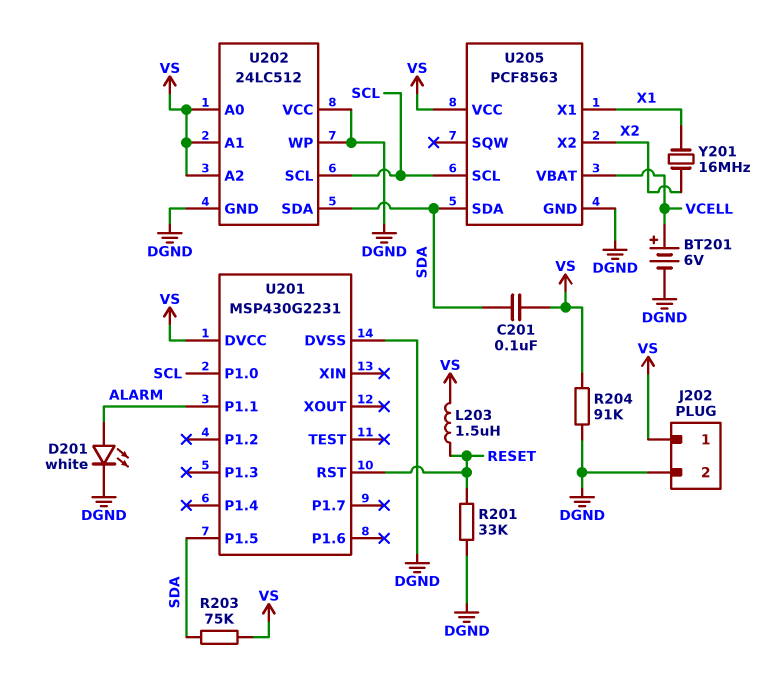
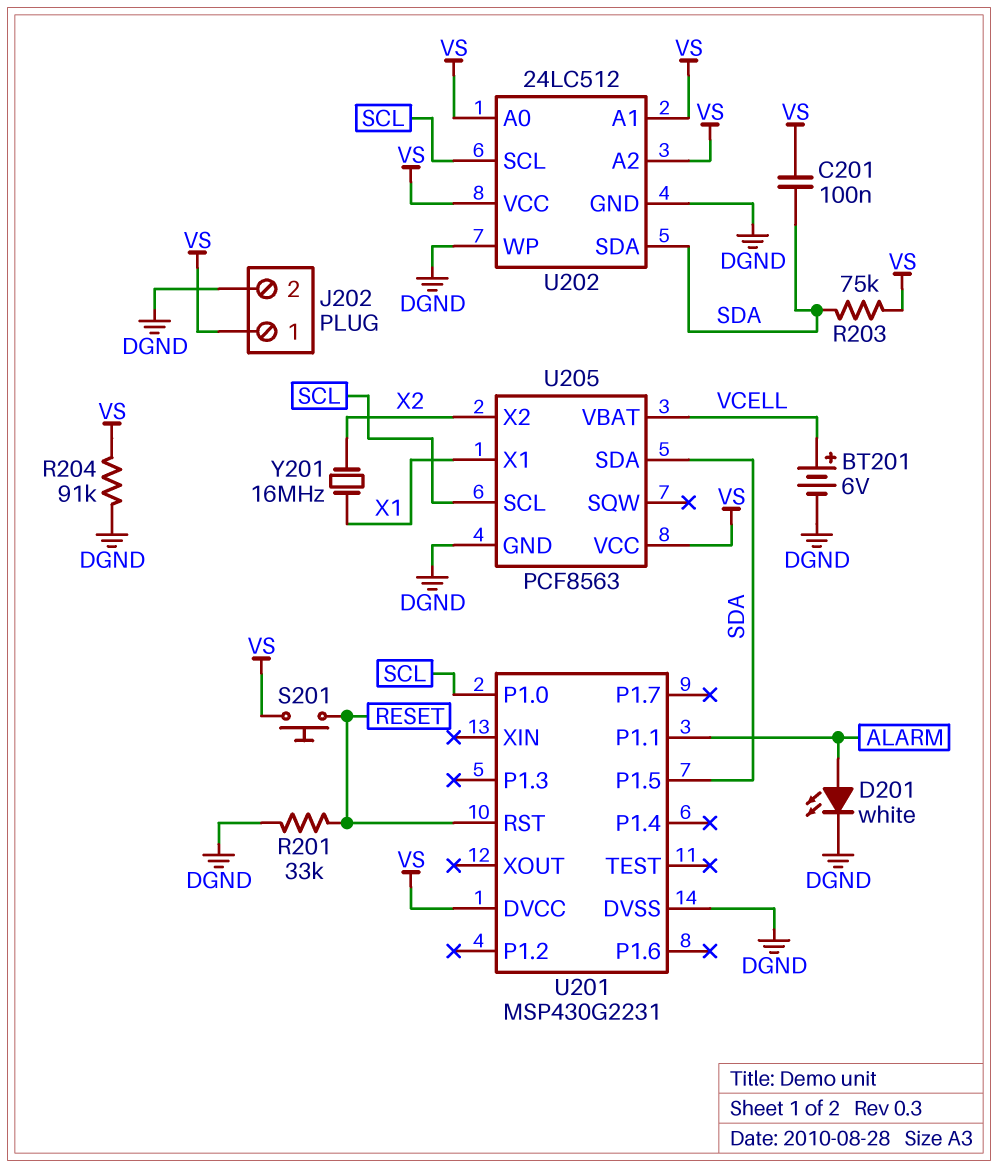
L203: 1.5uH (RESET, VS) -> none
S201: none -> button (RESET, VS)
U202 pin VCC: DGND -> VS

